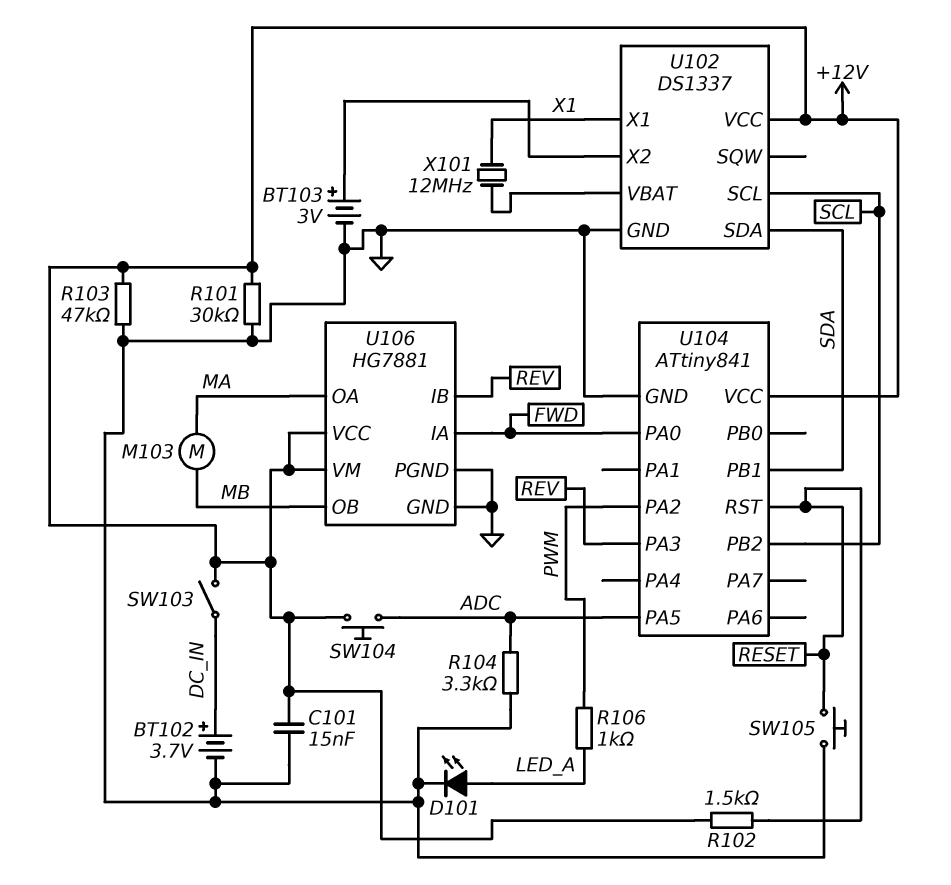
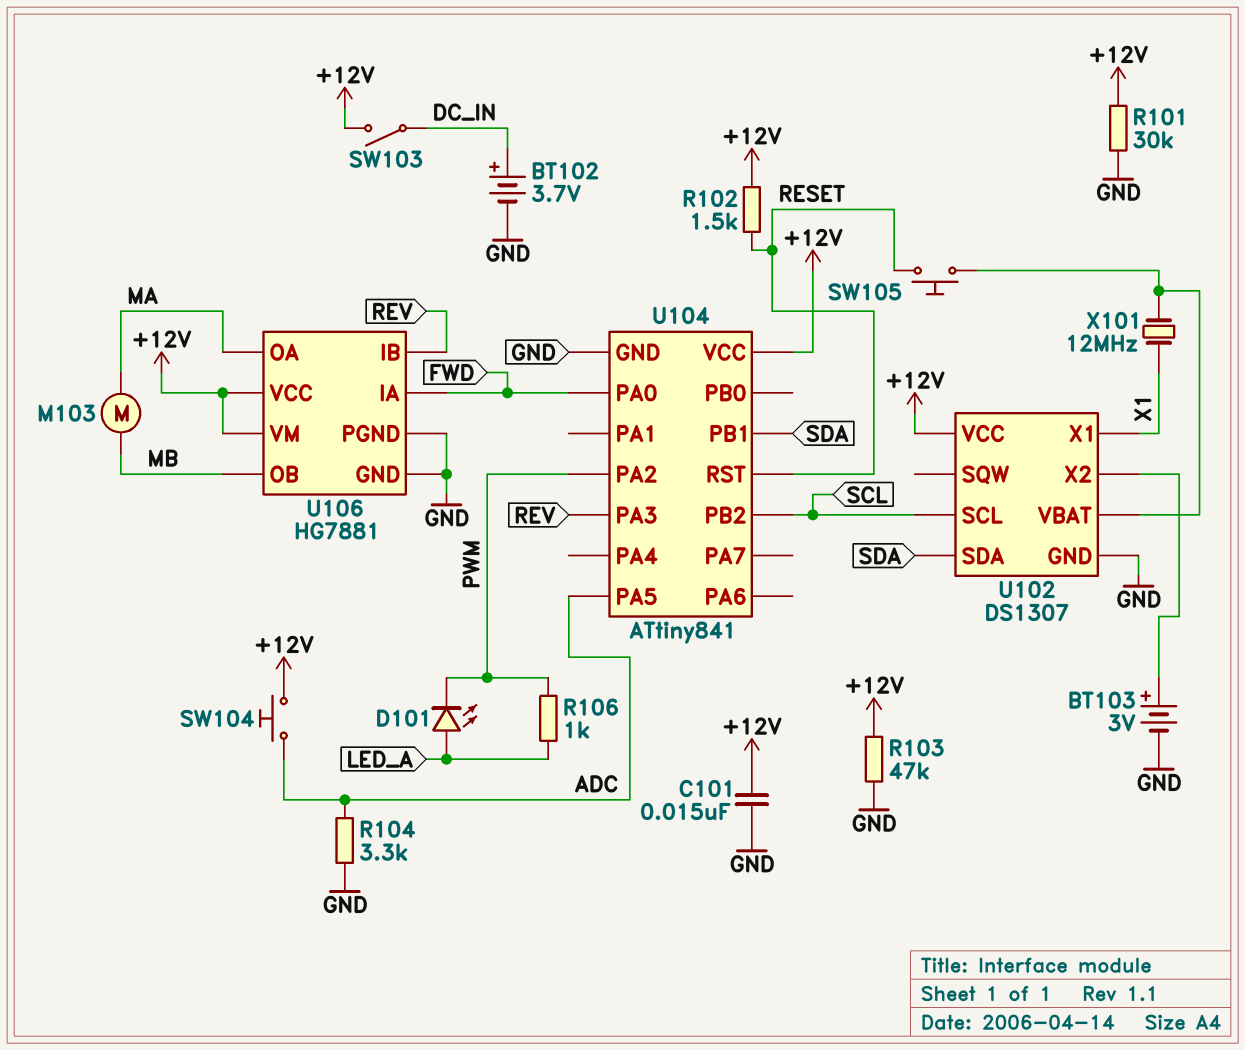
D101: LED (A LED_A, K GND) -> LED (A LED_A, K PWM)
SW105: button (GND, RESET) -> button (RESET, U102/VBAT)
U102: DS1337 -> DS1307

